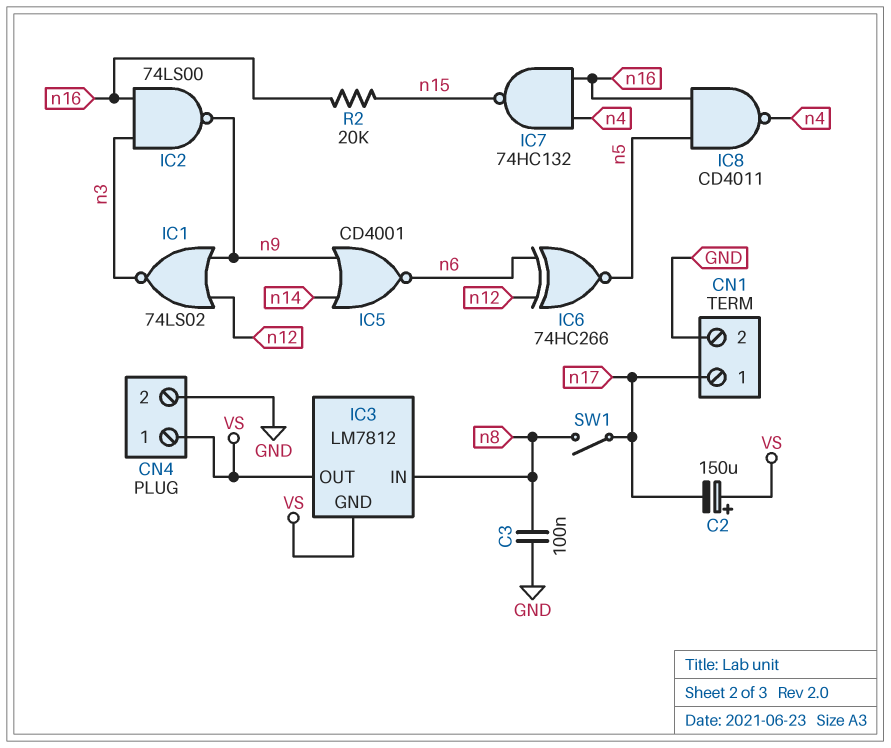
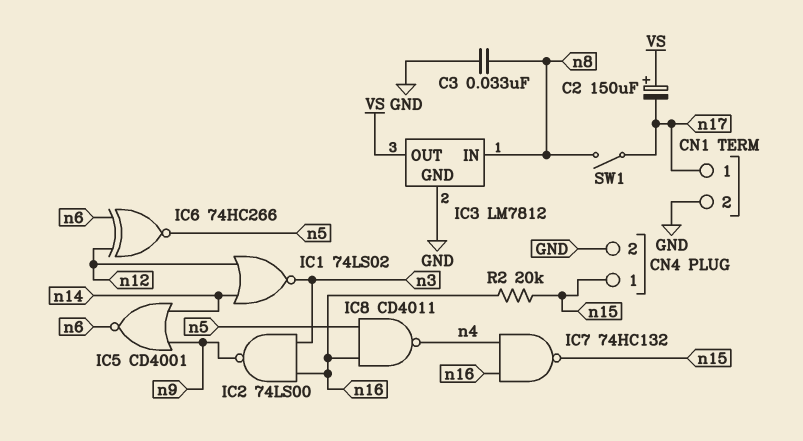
C3: 100nF (GND, n8) -> 33nF (GND, n8)
CN4 pin 1: VS -> n15
IC1: NOR 74LS02 (in n9, in n12, out n3) -> NOR 74LS02 (in n12, in n14, out n3)
IC3 pin GND: VS -> GND

